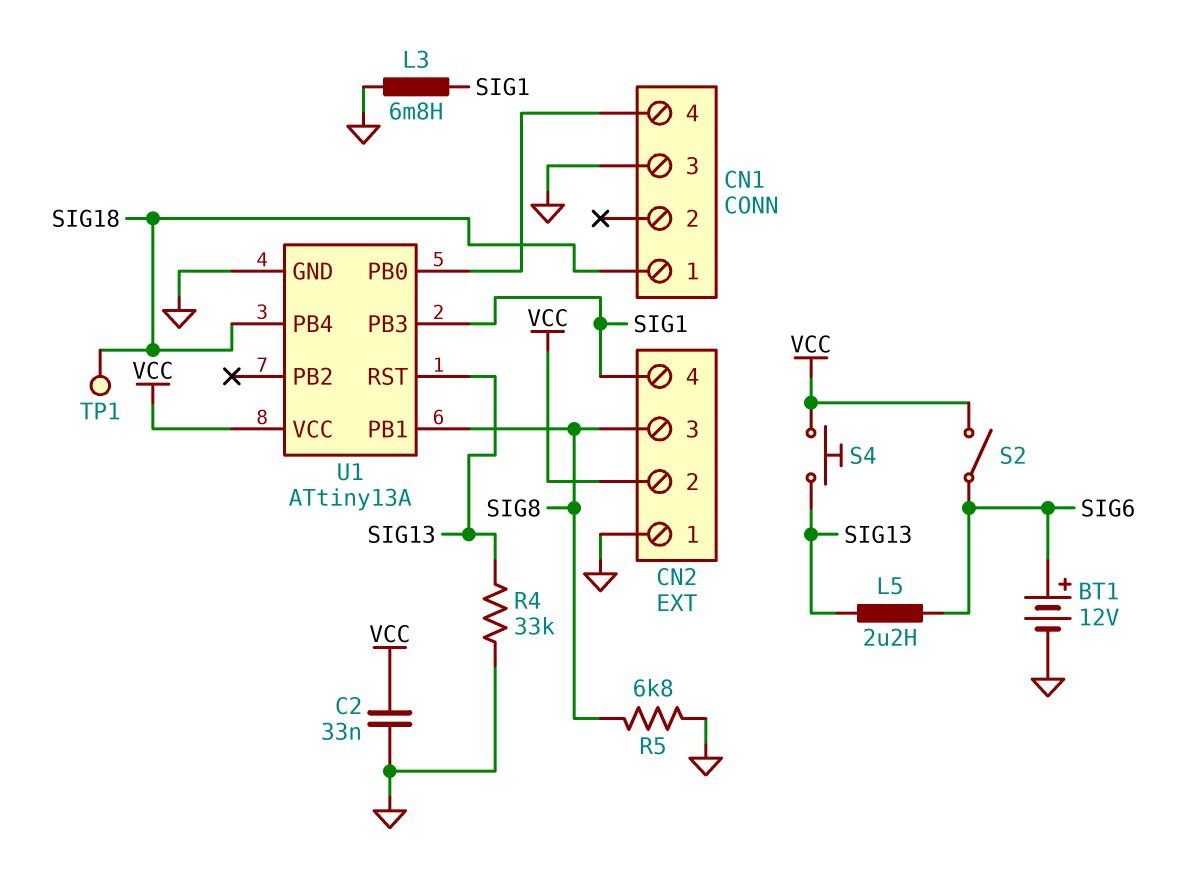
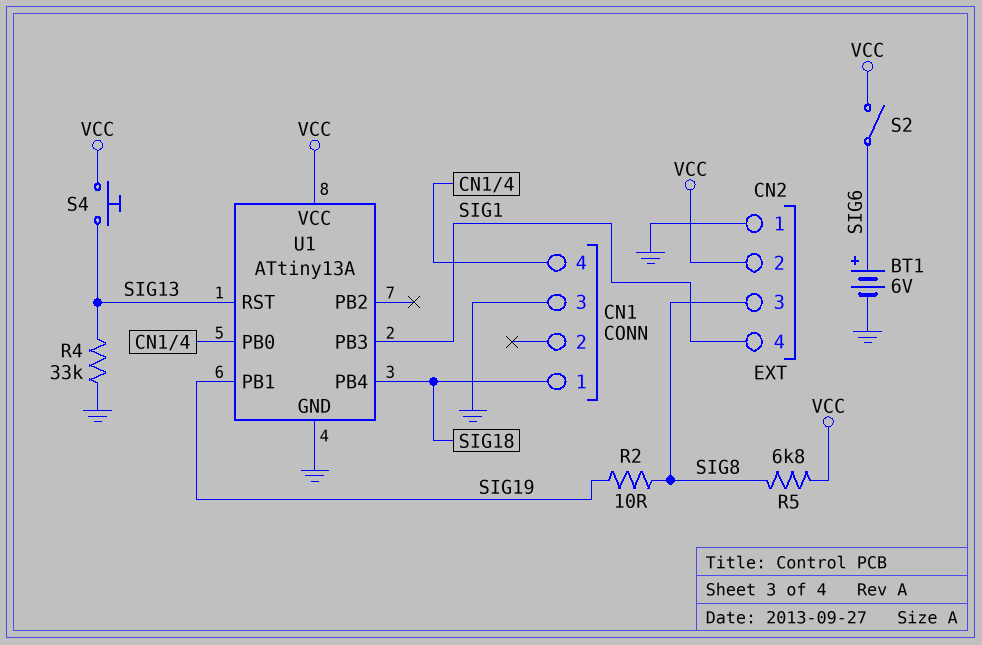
BT1: 12V (plus SIG6, minus GND) -> 6V (plus SIG6, minus GND)
C2: 33nF (GND, VCC) -> none
L3: 6.8mH (GND, SIG1) -> none
L5: 2.2uH (SIG6, SIG13) -> none
R2: none -> 10 (SIG8, SIG19)
R5: 6.8k (GND, SIG8) -> 6.8k (SIG8, VCC)
TP1: test point (SIG18) -> none
U1 pin PB1: SIG8 -> SIG19

